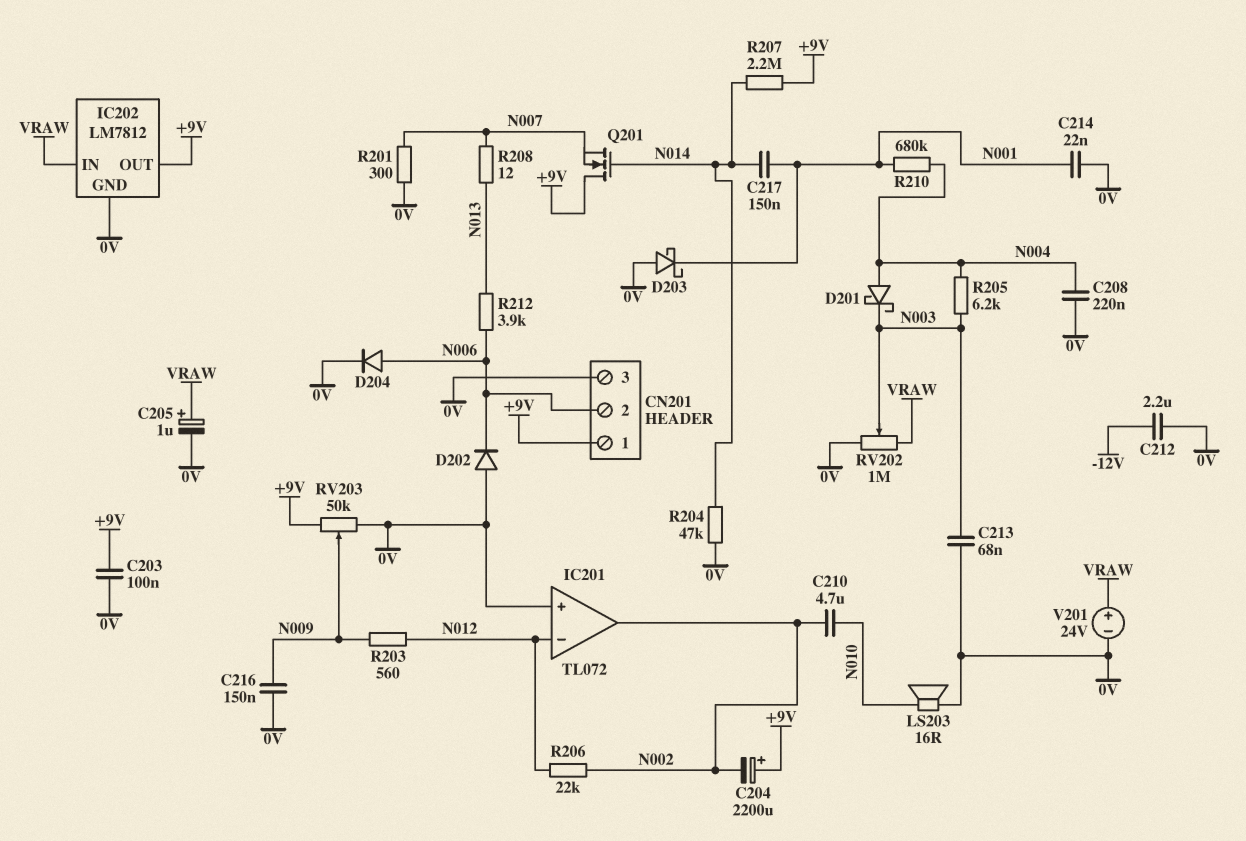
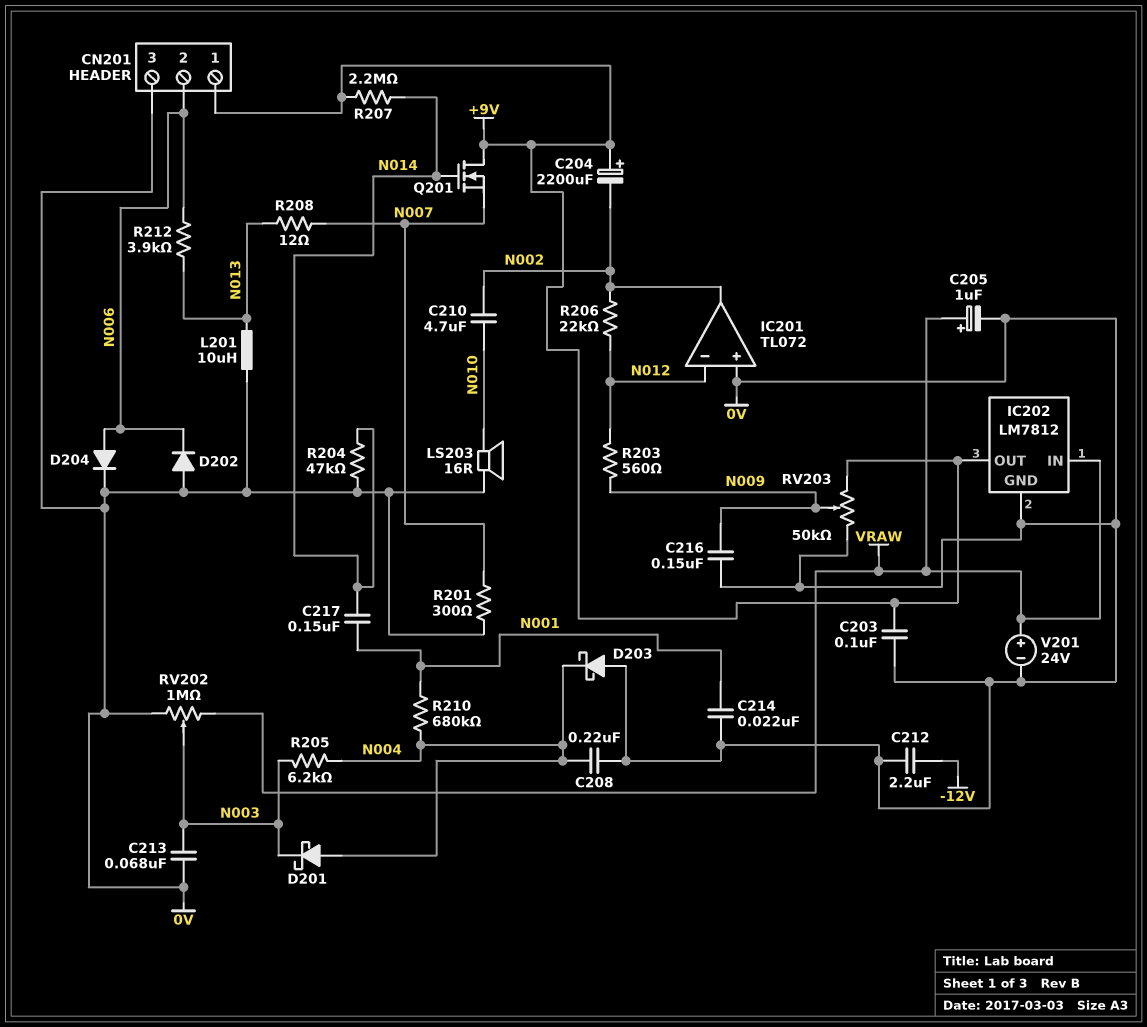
D203: schottky (A 0V, K N001) -> schottky (A 0V, K N004)
L201: none -> 10uH (0V, N013)

